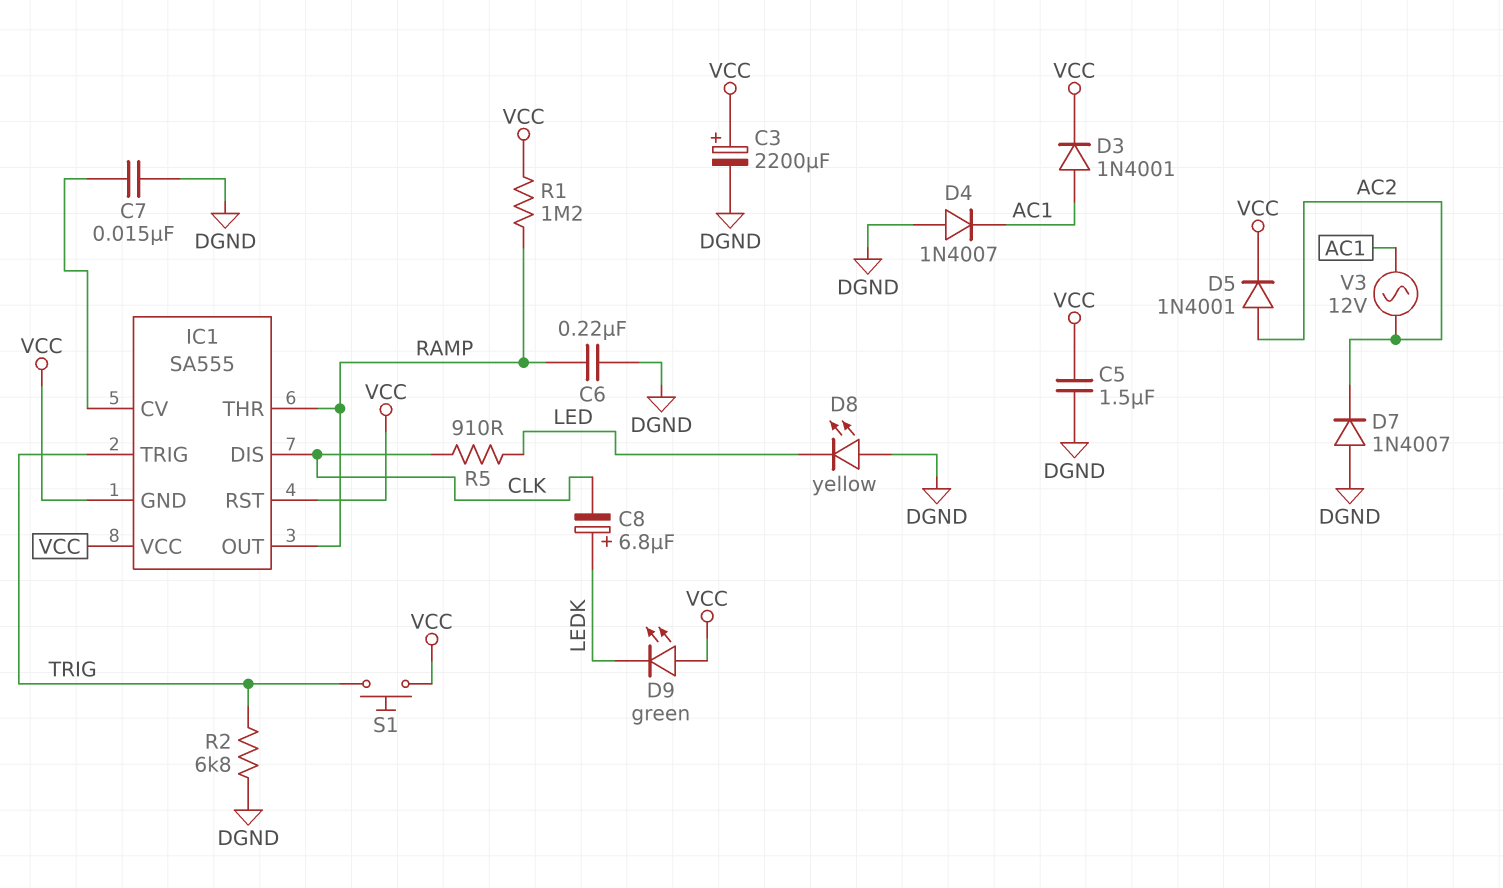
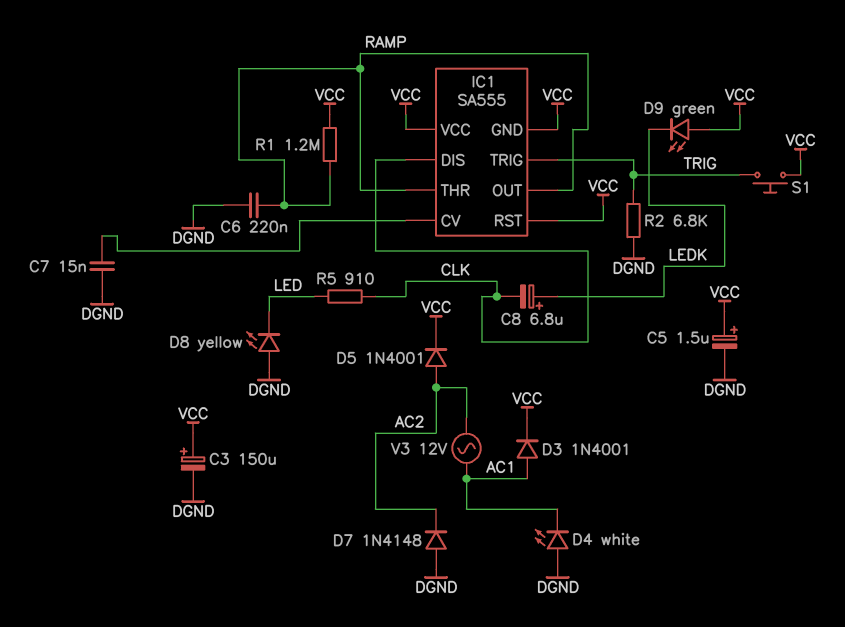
C3: 2200uF (plus VCC, minus DGND) -> 150uF (plus VCC, minus DGND)
C5: 1.5uF (DGND, VCC) -> 1.5uF (plus VCC, minus DGND)
D4: diode 1N4007 (A DGND, K AC1) -> LED white (A DGND, K AC1)
D7: diode 1N4007 (A DGND, K AC2) -> diode 1N4148 (A DGND, K AC2)

